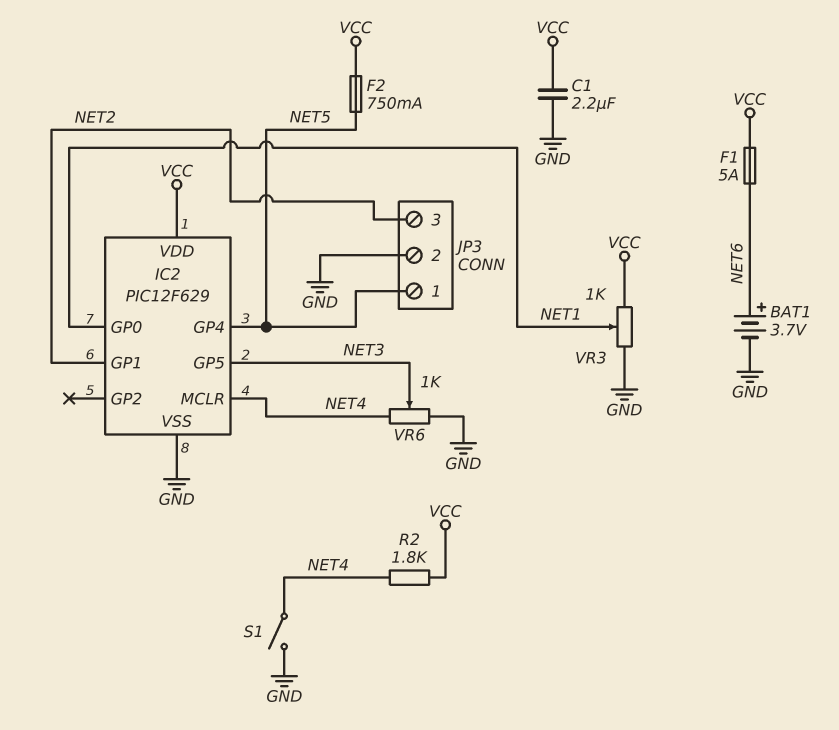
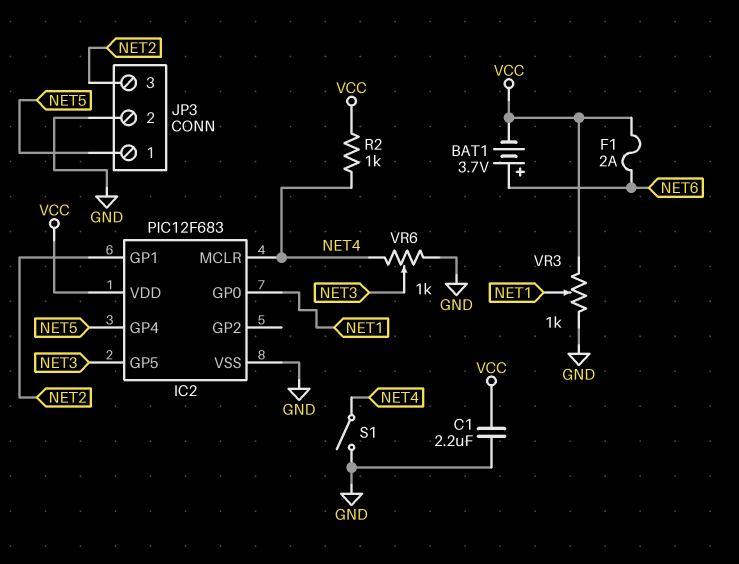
BAT1: 3.7V (plus NET6, minus GND) -> 3.7V (plus NET6, minus VCC)
F1: 5A (NET6, VCC) -> 2A (NET6, VCC)
F2: 750mA (NET5, VCC) -> none
IC2: PIC12F629 -> PIC12F683
R2: 1.8k (NET4, VCC) -> 1k (NET4, VCC)

